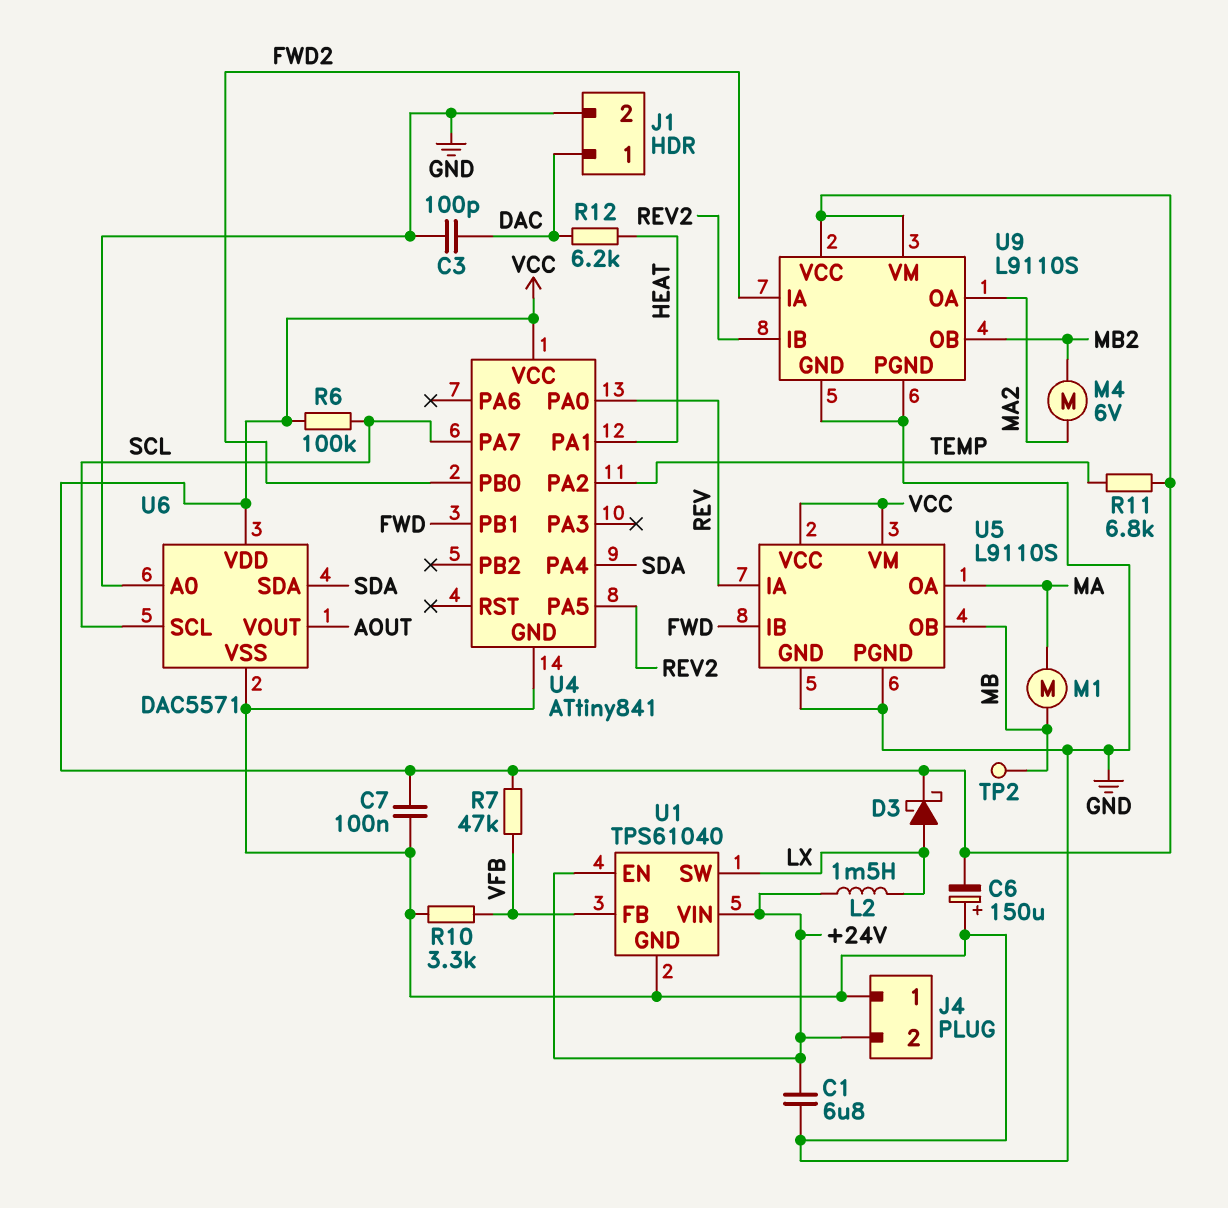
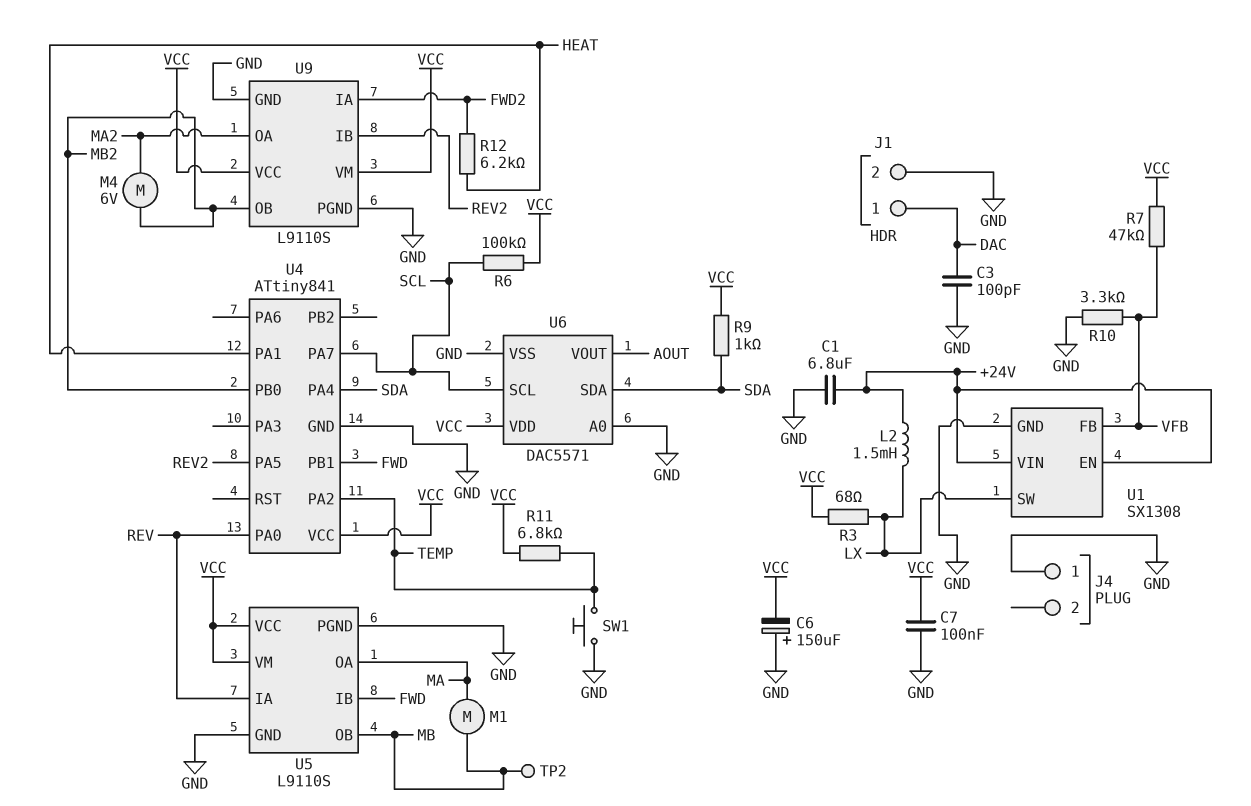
D3: schottky (A LX, K VCC) -> none
J4 pin 2: +24V -> none
R3: none -> 68 (LX, VCC)
R9: none -> 1k (SDA, VCC)
R12: 6.2k (DAC, HEAT) -> 6.2k (FWD2, HEAT)
SW1: none -> button (GND, TEMP)
U1: TPS61040 -> SX1308
U4 pin PB0: FWD2 -> MB2

